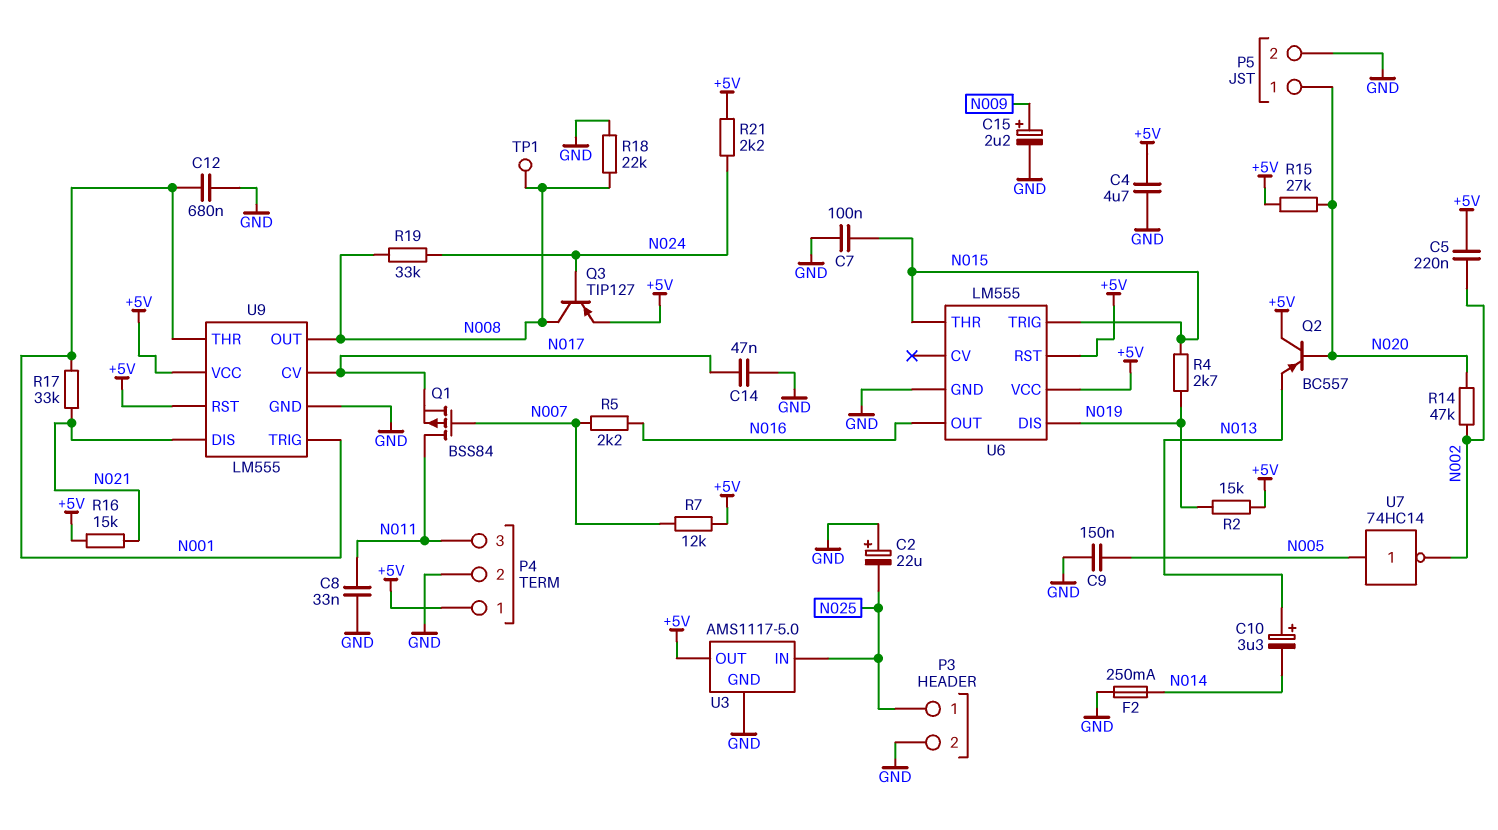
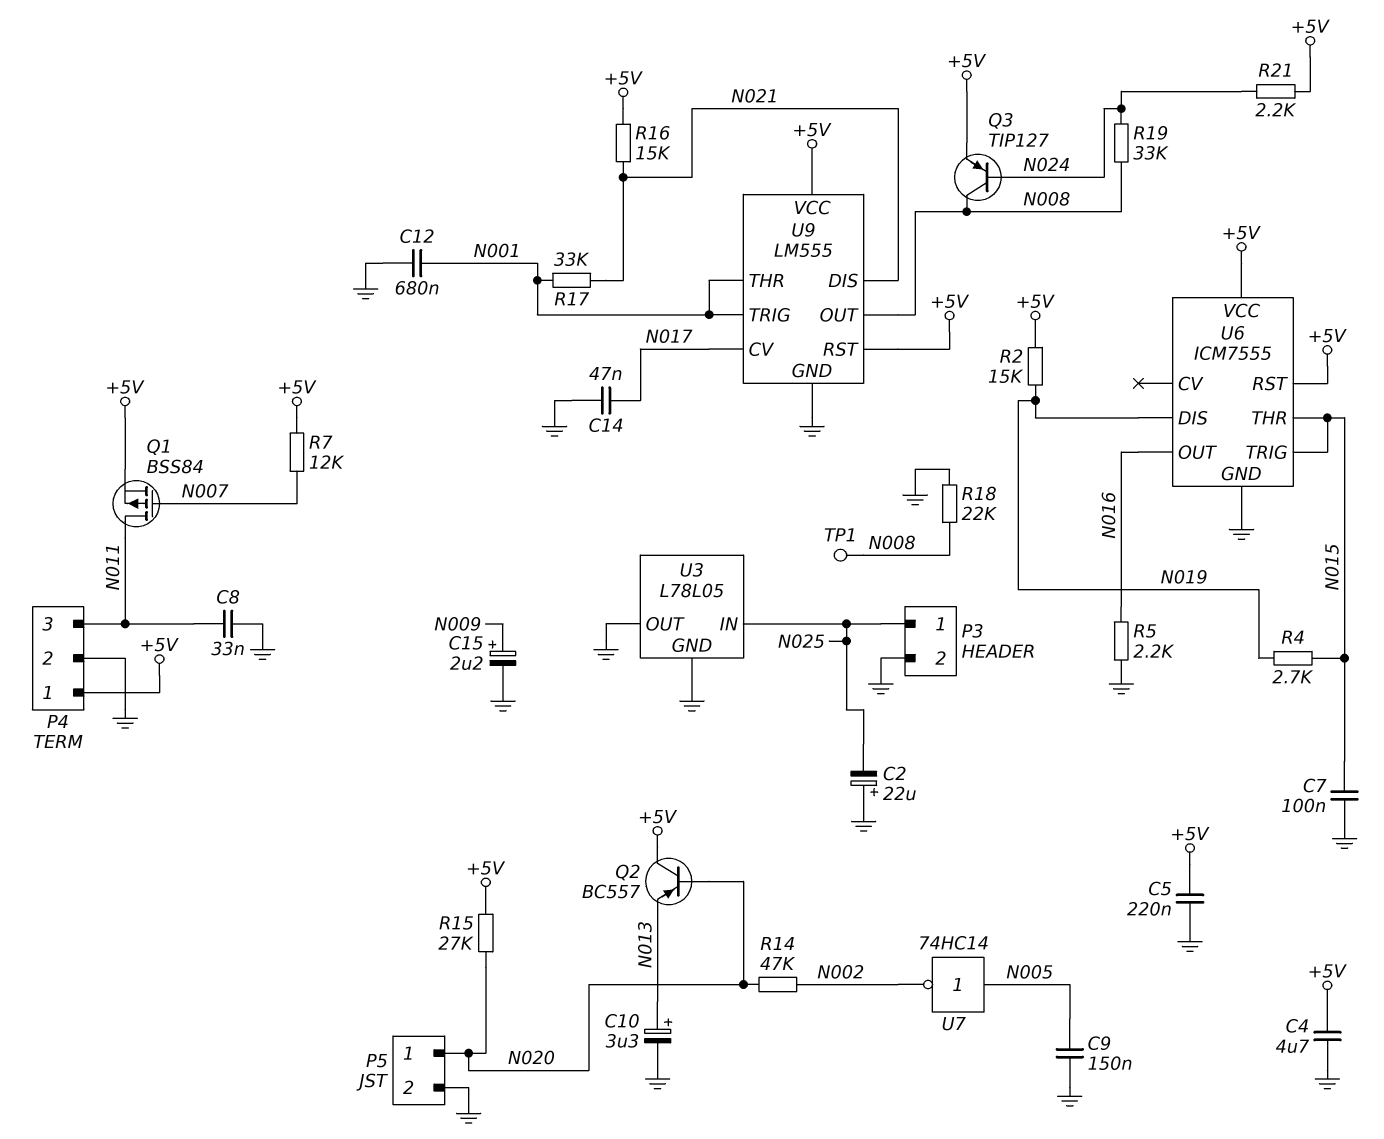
C5: 220nF (+5V, N002) -> 220nF (+5V, GND)
C10: 3.3uF (plus N013, minus N014) -> 3.3uF (plus N013, minus GND)
F2: 250mA (GND, N014) -> none
Q1: PMOS BSS84 (G N007, D N011, S N017) -> PMOS BSS84 (G N007, D N011, S +5V)
R5: 2.2k (N007, N016) -> 2.2k (GND, N016)
U3: AMS1117-5.0 -> L78L05
U3 pin OUT: +5V -> GND
U6: LM555 -> ICM7555

